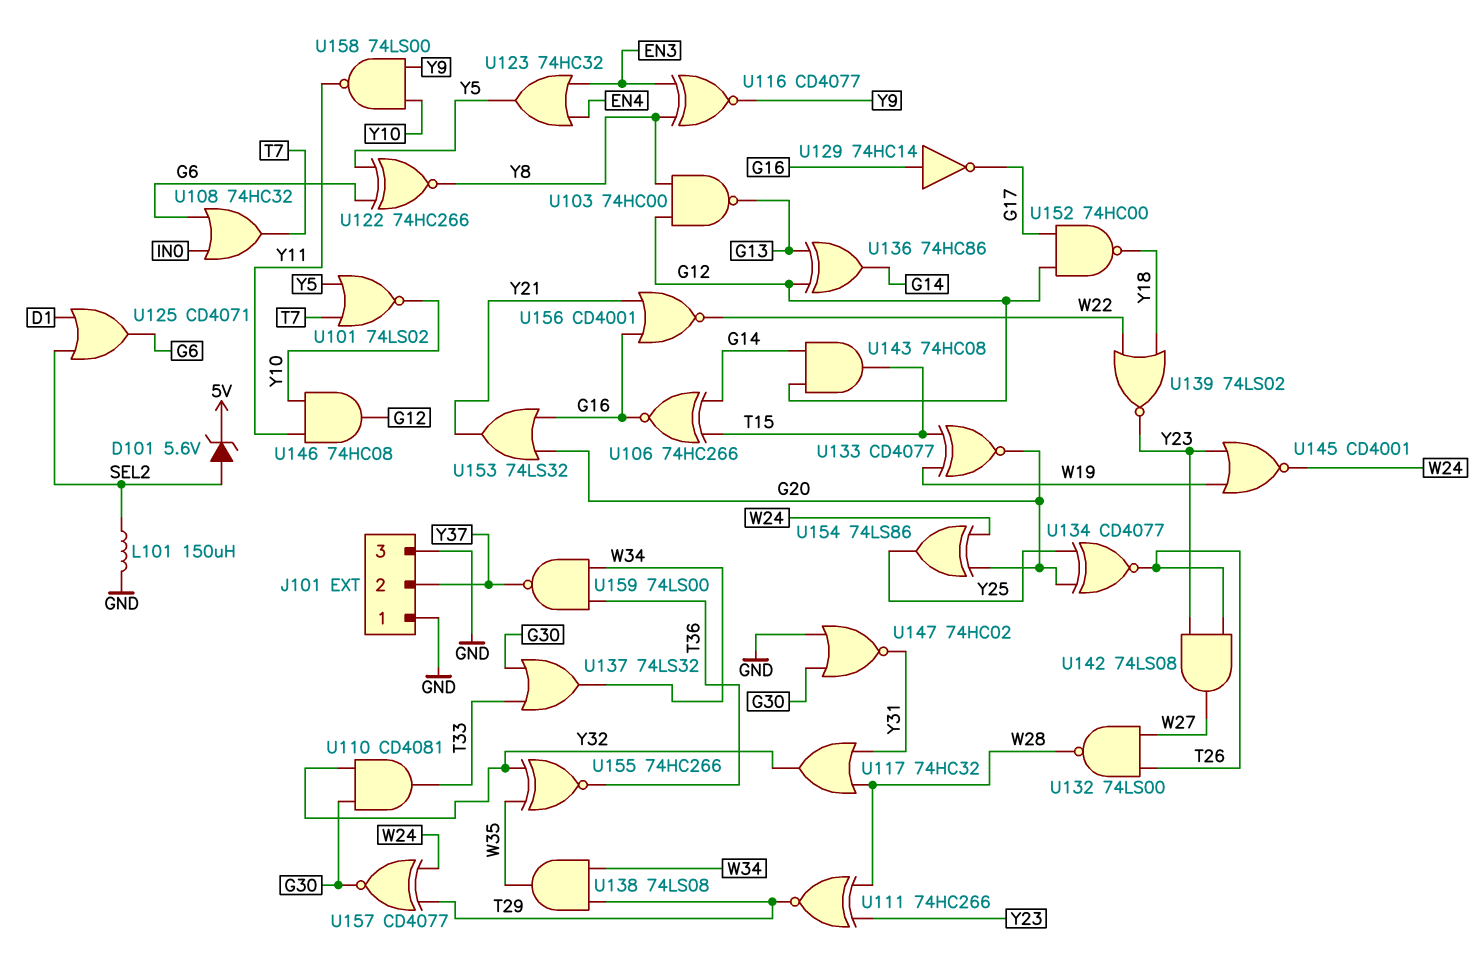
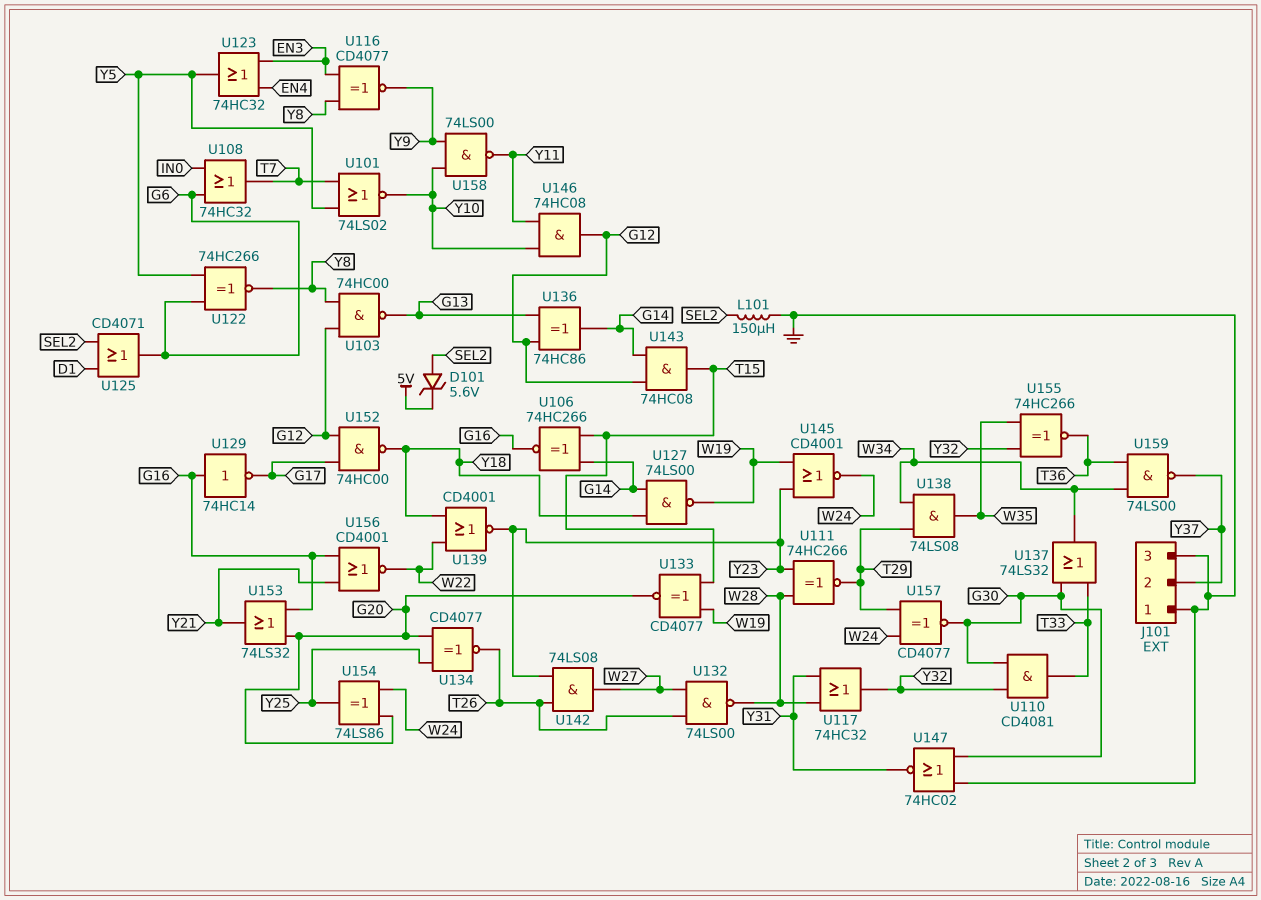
U127: none -> NAND 74LS00 (in G14, in Y18, out W19)
U139: NOR 74LS02 (in W22, in Y18, out Y23) -> NOR CD4001 (in W22, in Y18, out Y23)

